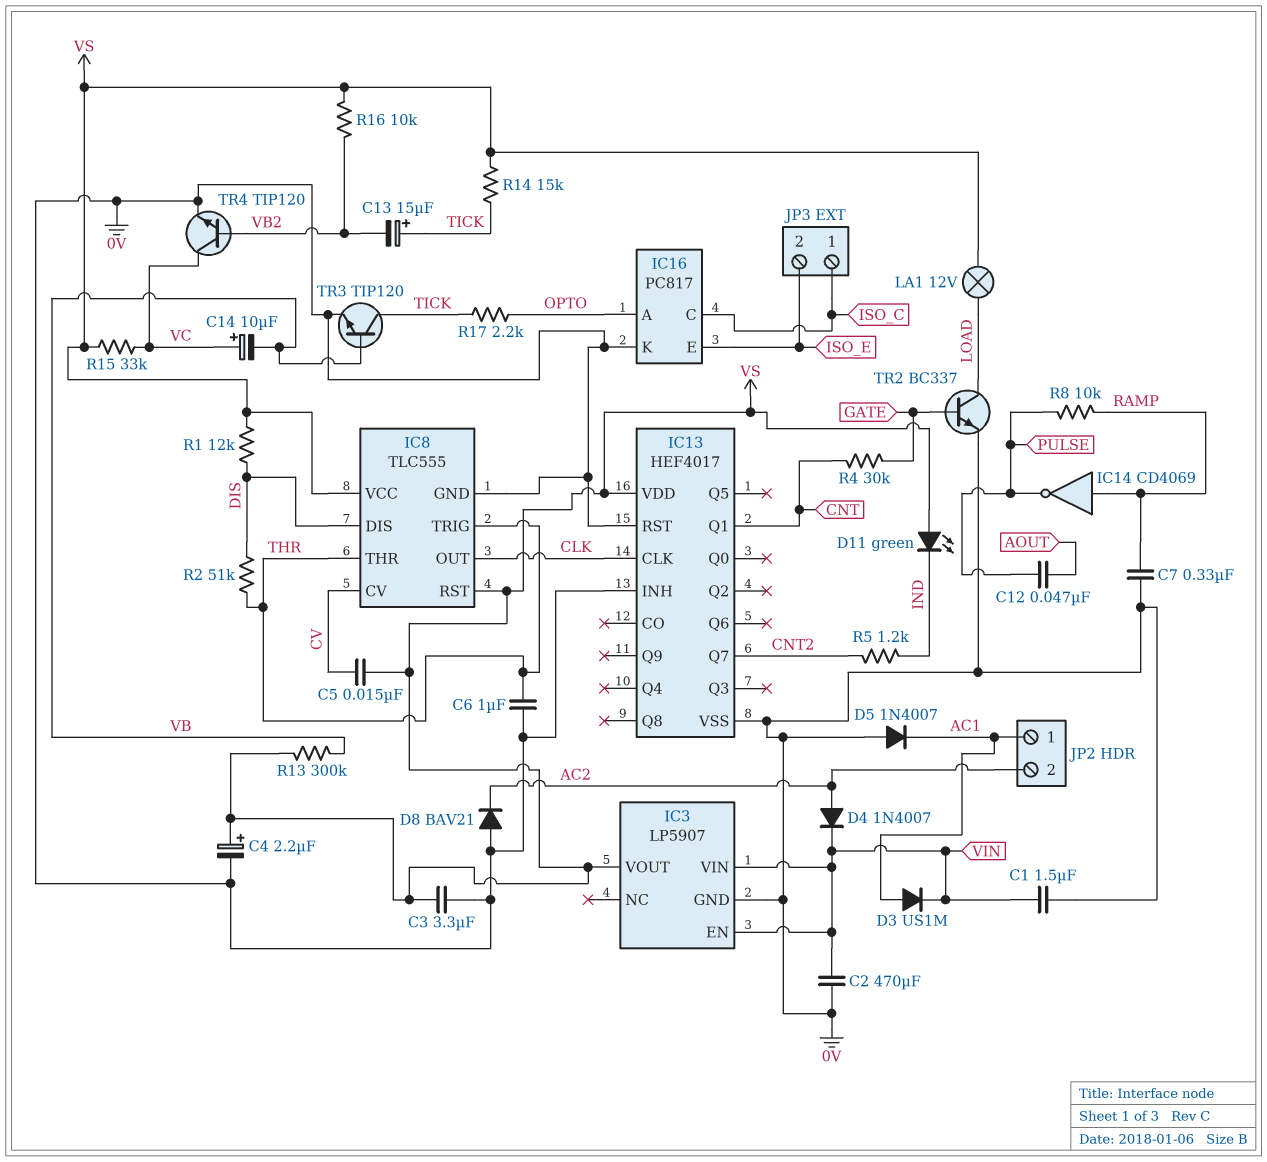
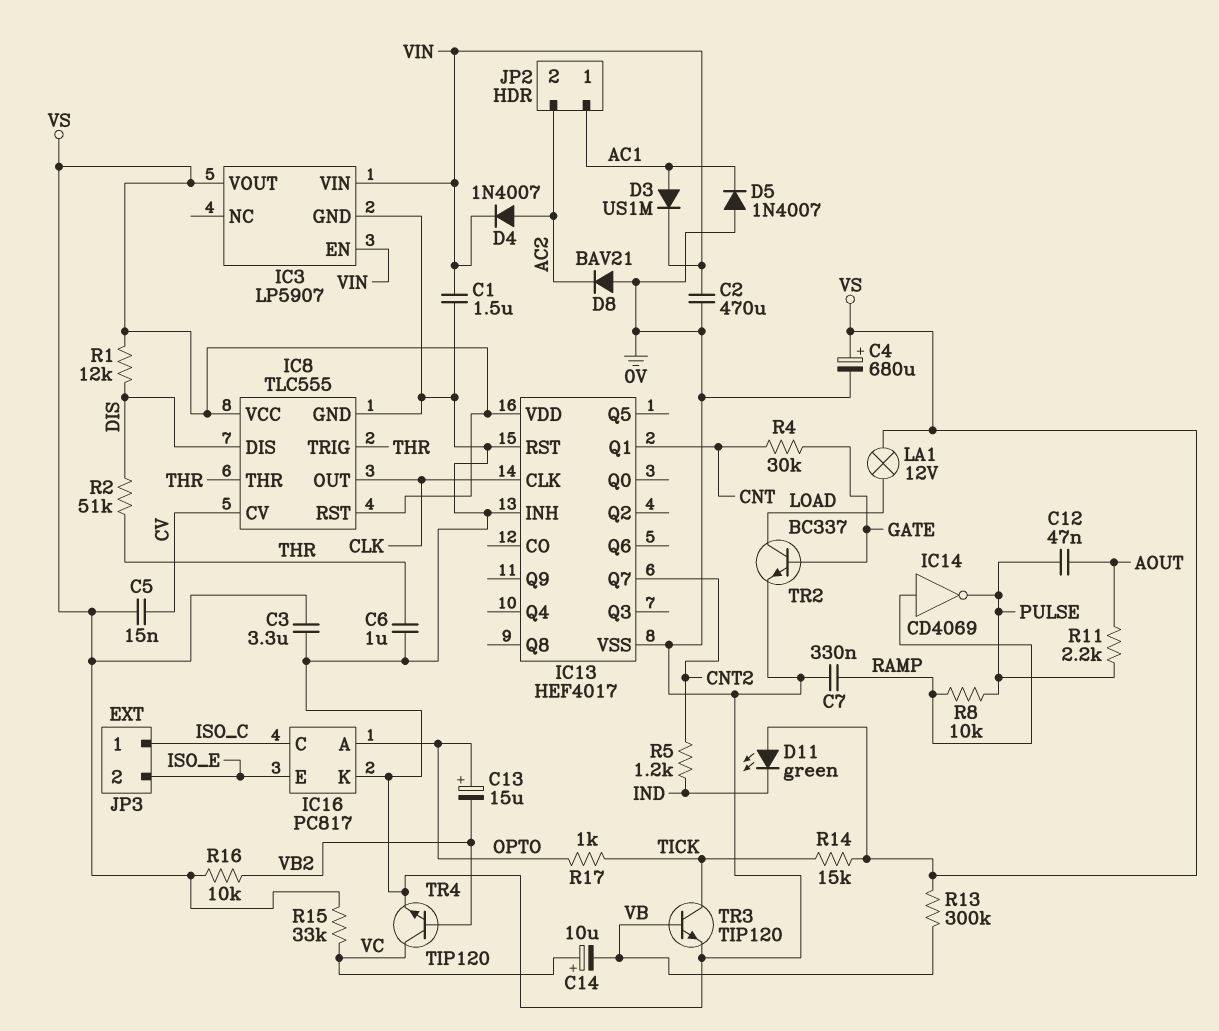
C4: 2.2uF (plus VS, minus 0V) -> 680uF (plus VS, minus 0V)
C13: 15uF (plus TICK, minus VB2) -> 15uF (plus OPTO, minus VB2)
R11: none -> 2.2k (AOUT, PULSE)
R17: 2.2k (OPTO, TICK) -> 1k (OPTO, TICK)

